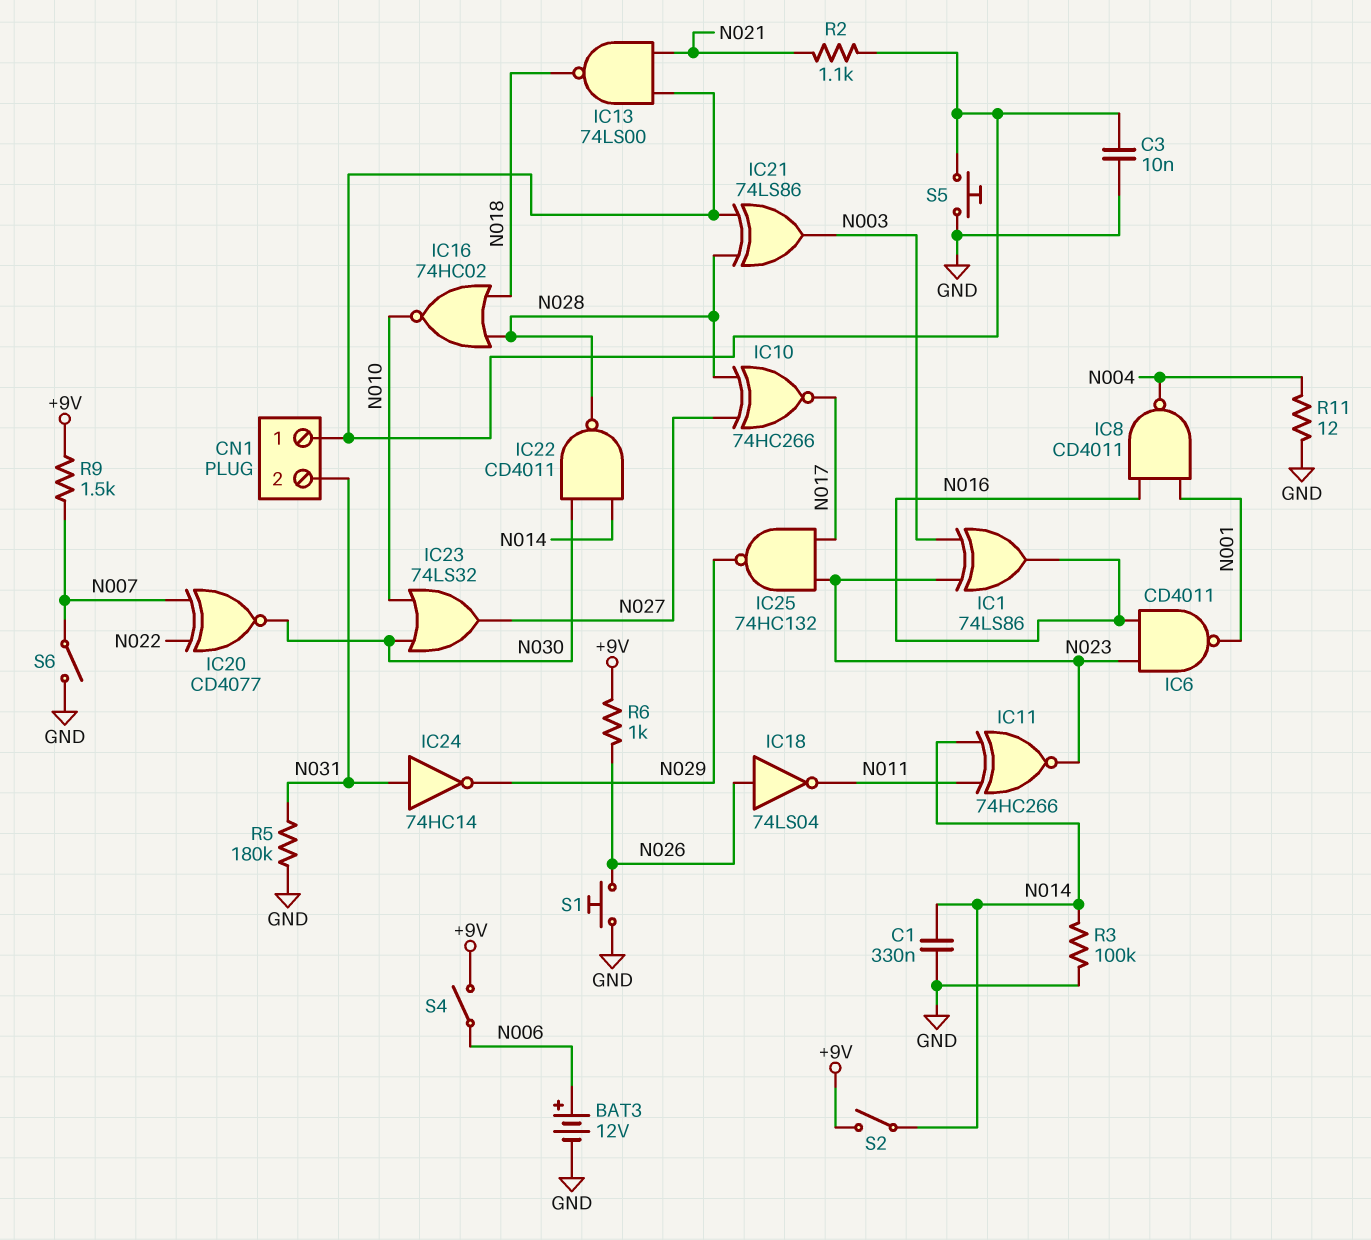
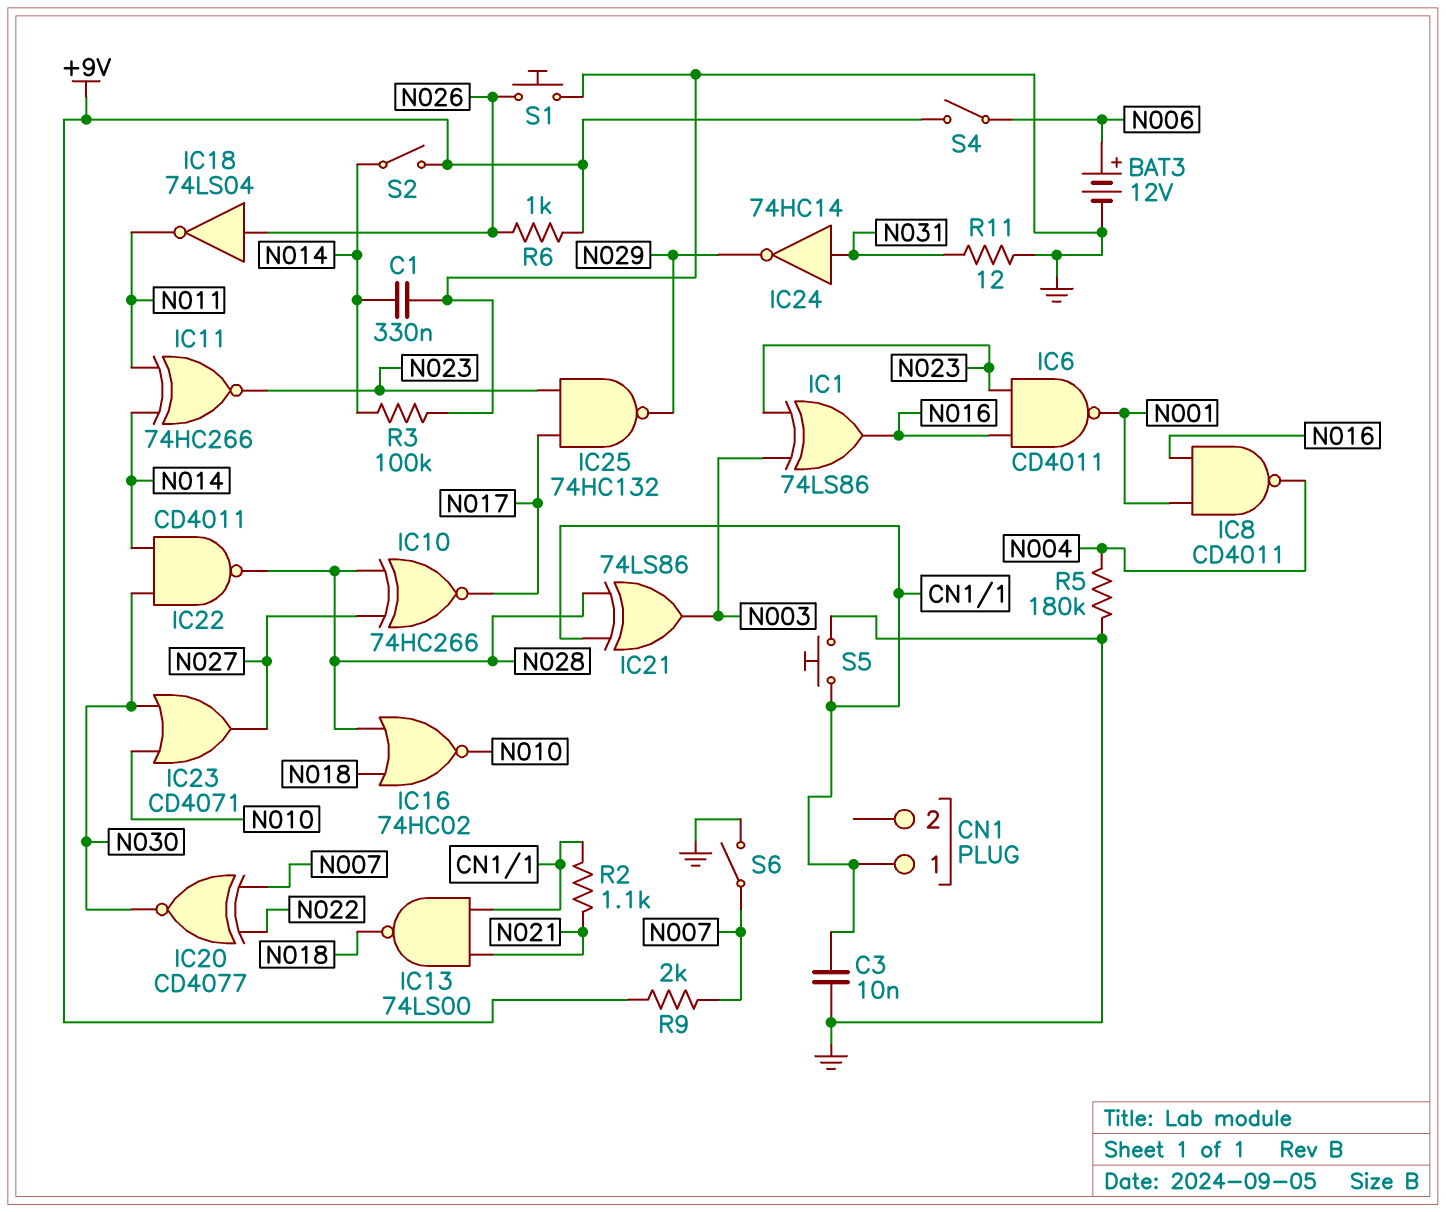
CN1 pin 2: N031 -> none
IC23: OR 74LS32 (in N010, in N030, out N027) -> OR CD4071 (in N010, in N030, out N027)
R5: 180k (GND, N031) -> 180k (GND, N004)
R9: 1.5k (+9V, N007) -> 2k (+9V, N007)
R11: 12 (GND, N004) -> 12 (GND, N031)

